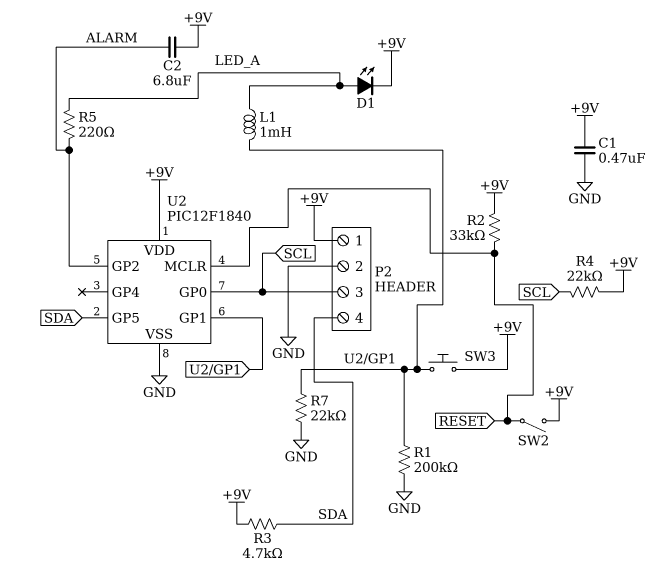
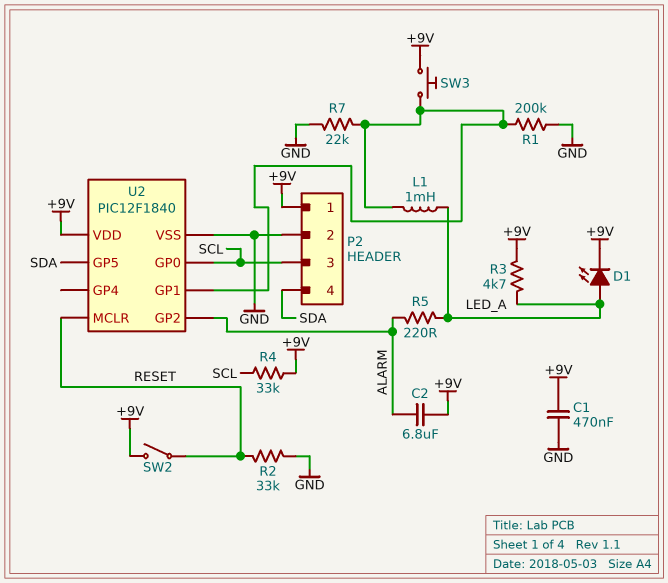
R2: 33k (+9V, RESET) -> 33k (GND, RESET)
R3: 4.7k (+9V, SDA) -> 4.7k (+9V, LED_A)
R4: 22k (+9V, SCL) -> 33k (+9V, SCL)

